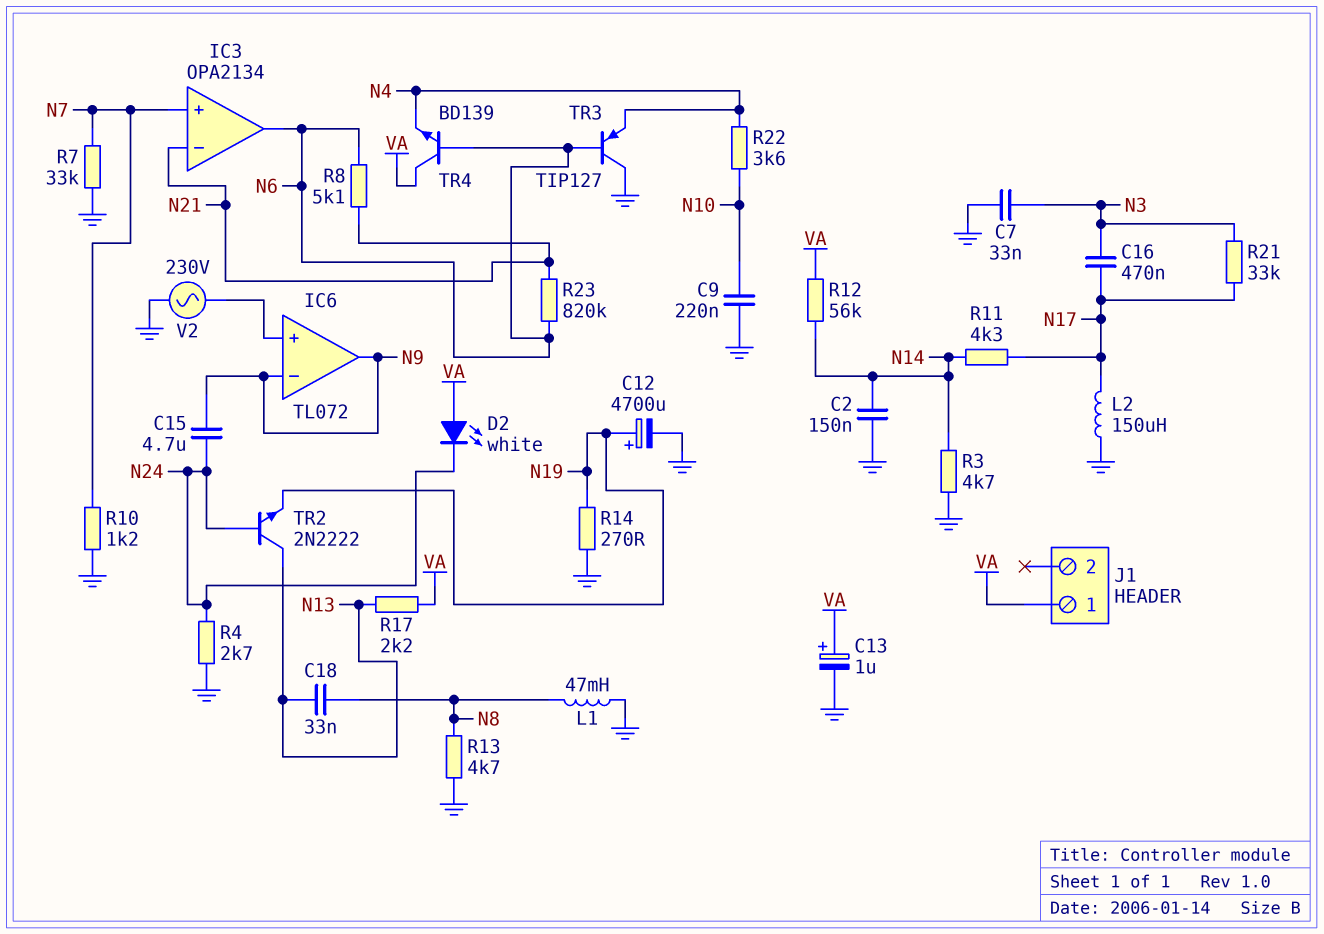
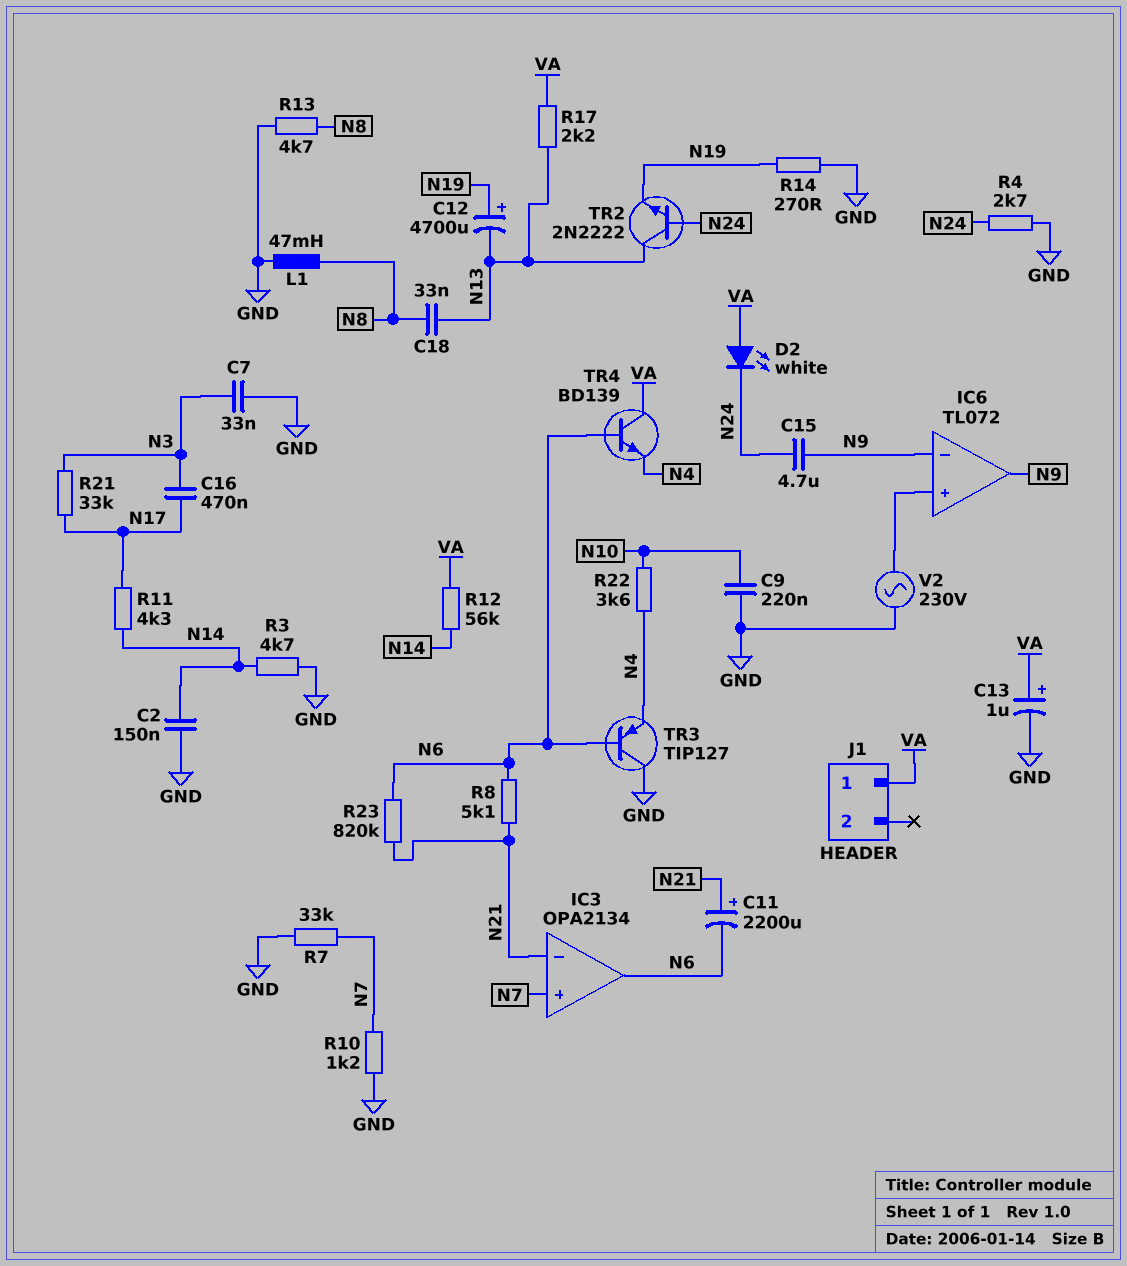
C11: none -> 2200uF (plus N21, minus N6)
C12: 4700uF (plus N19, minus GND) -> 4700uF (plus N19, minus N13)
L2: 150uH (GND, N17) -> none

